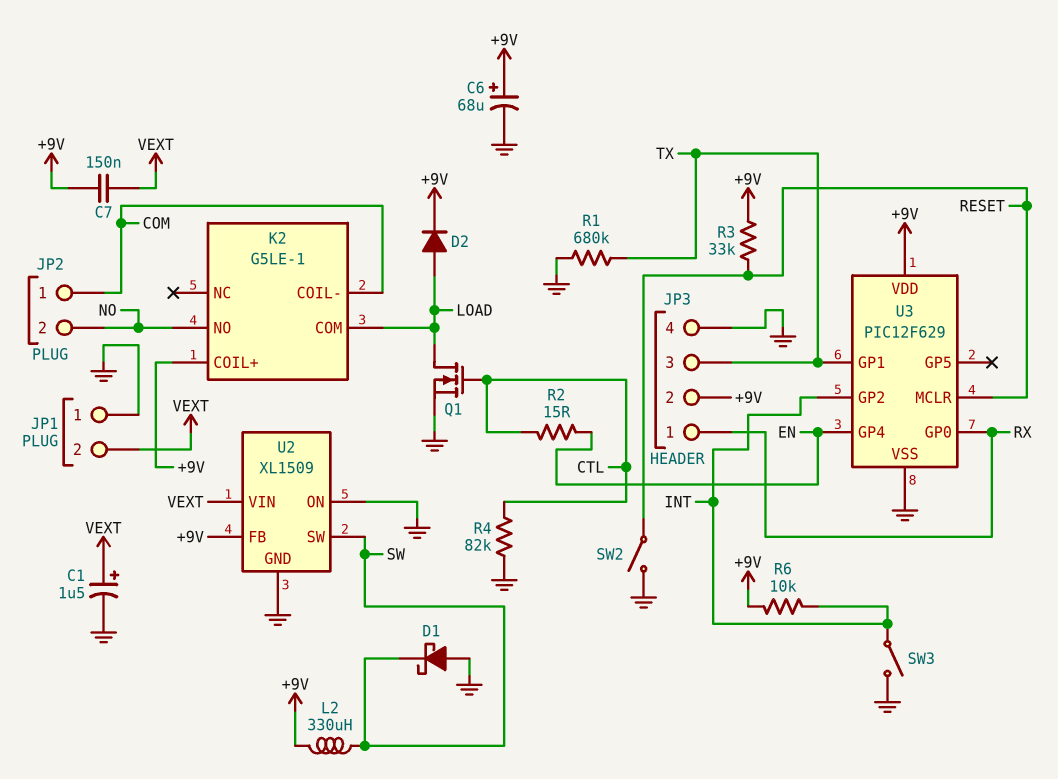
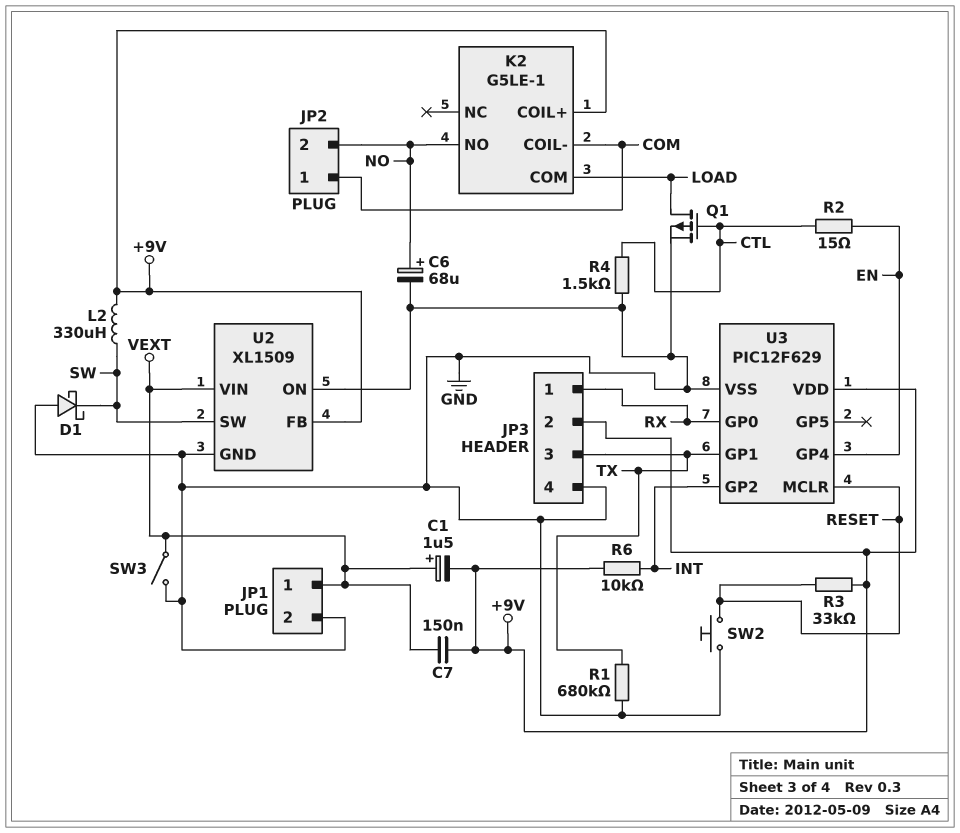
C1: 1.5uF (plus VEXT, minus GND) -> 1.5uF (plus VEXT, minus +9V)
C6: 68uF (plus +9V, minus GND) -> 68uF (plus NO, minus GND)
D2: diode (A LOAD, K +9V) -> none
JP1 pin 1: GND -> VEXT
JP1 pin 2: VEXT -> GND
Q1: NMOS (G CTL, D LOAD, S GND) -> PMOS (G CTL, D LOAD, S GND)
R4: 82k (CTL, GND) -> 1.5k (CTL, GND)
SW2: switch (GND, RESET) -> button (GND, RESET)
SW3: switch (GND, INT) -> switch (GND, VEXT)

